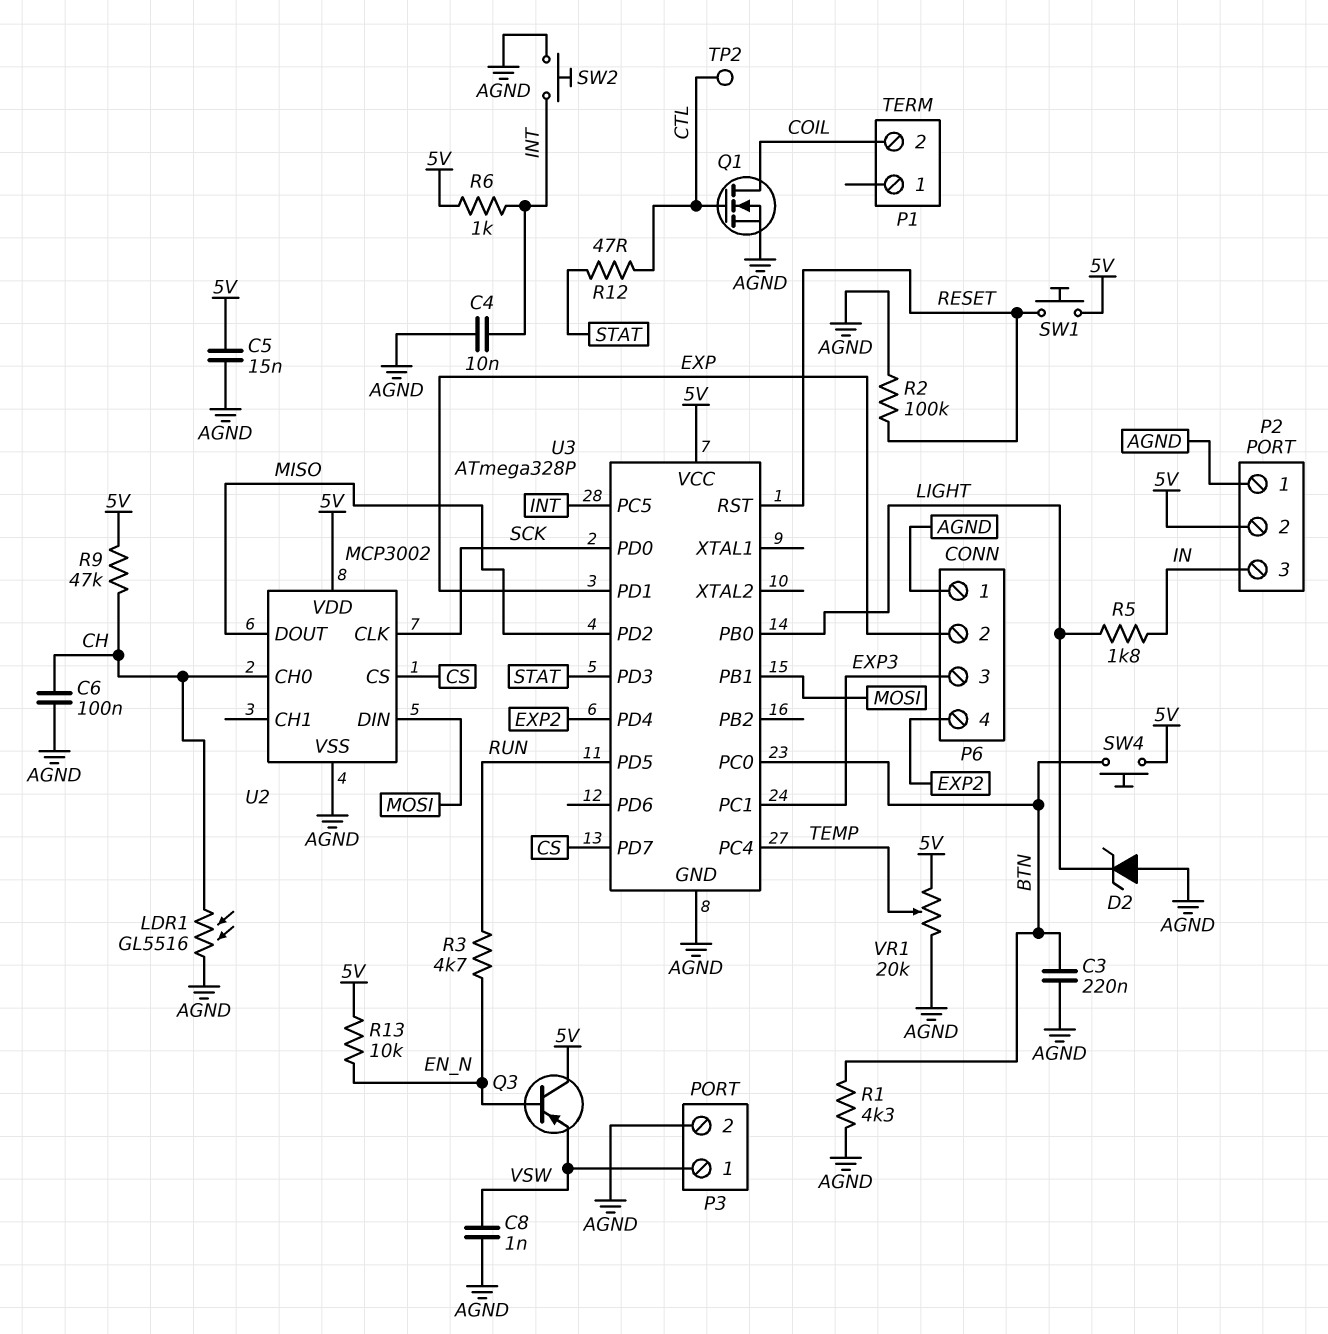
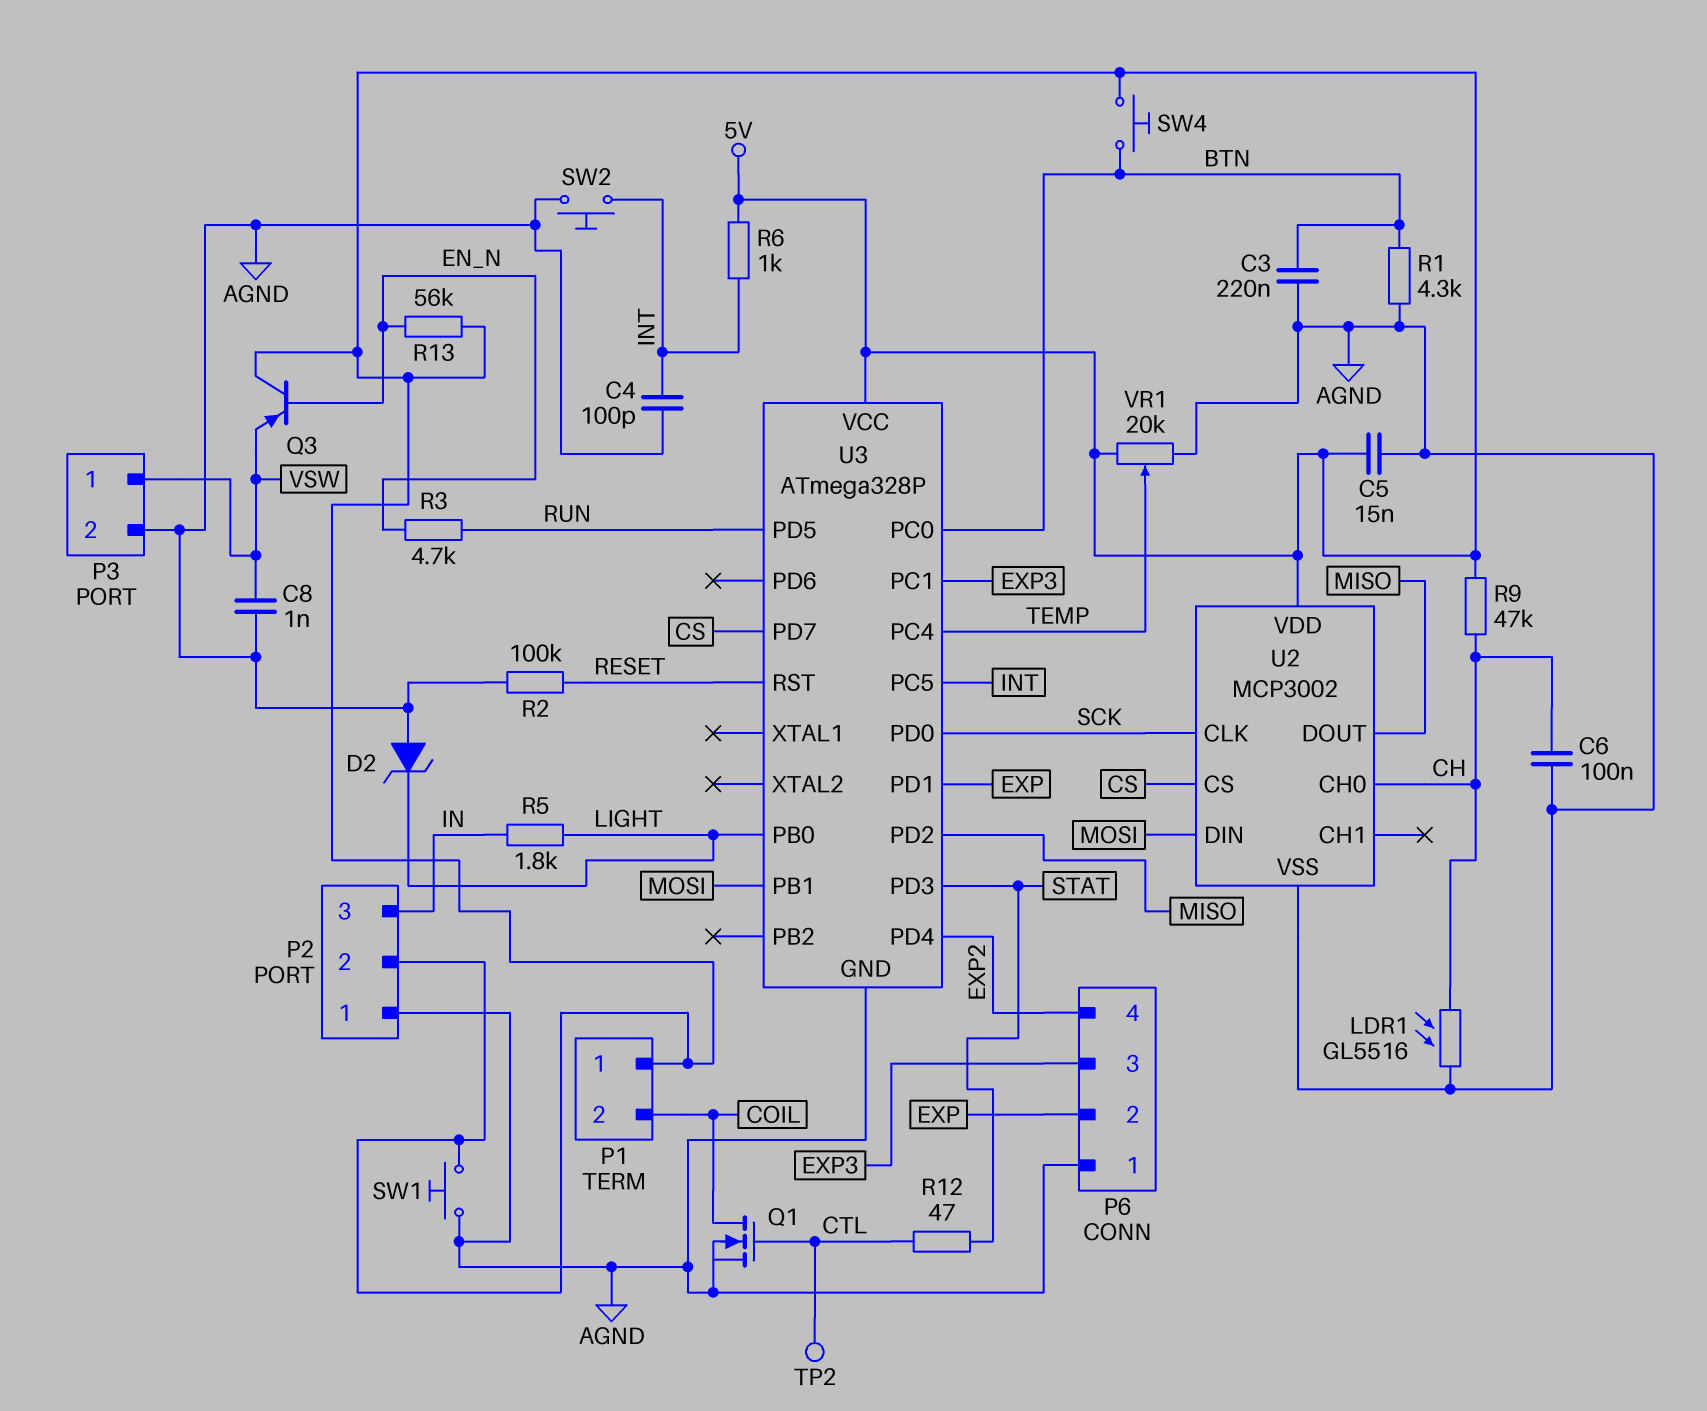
C4: 10nF (AGND, INT) -> 100pF (AGND, INT)
P1 pin 1: none -> 5V
R13: 10k (5V, EN_N) -> 56k (5V, EN_N)
SW1: button (5V, RESET) -> button (5V, AGND)

